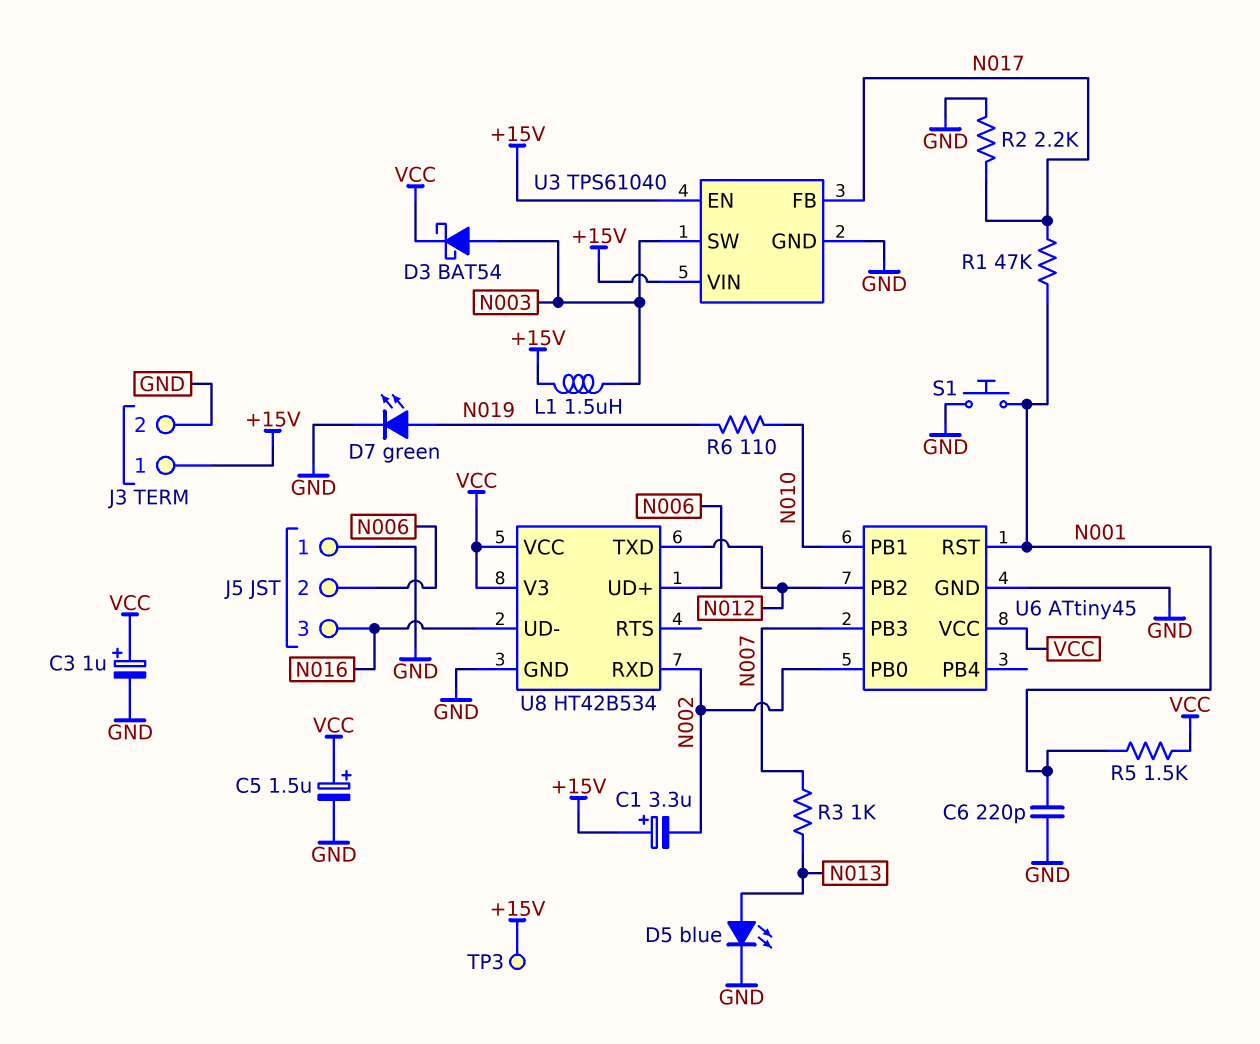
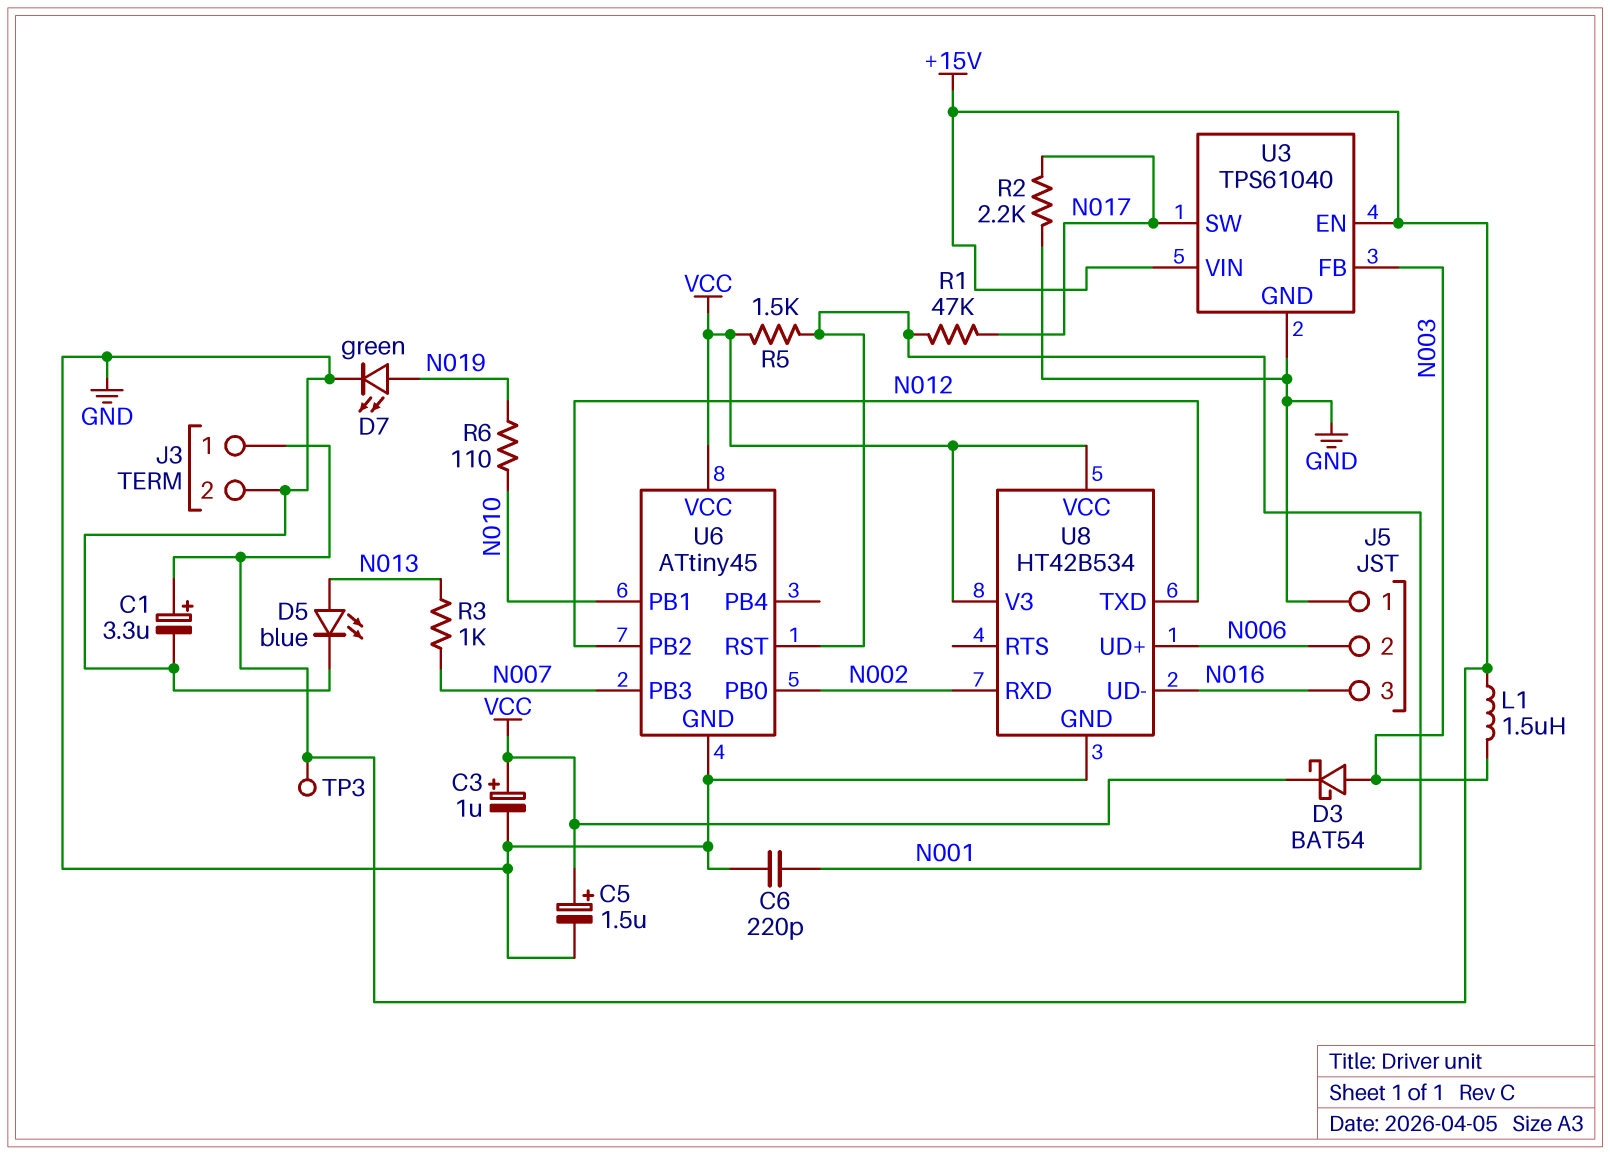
C1: 3.3uF (plus +15V, minus N002) -> 3.3uF (plus +15V, minus GND)
S1: button (GND, N001) -> none
U3 pin FB: N017 -> N003
U3 pin SW: N003 -> N017

